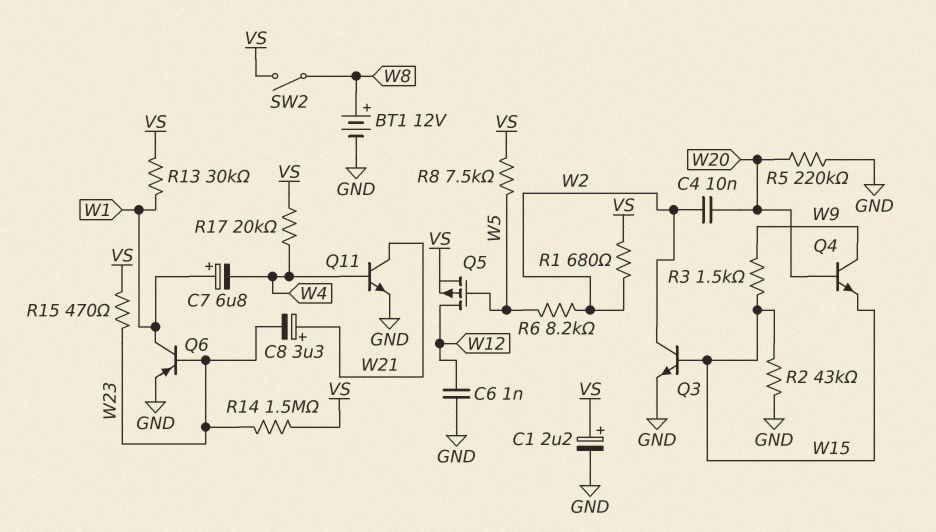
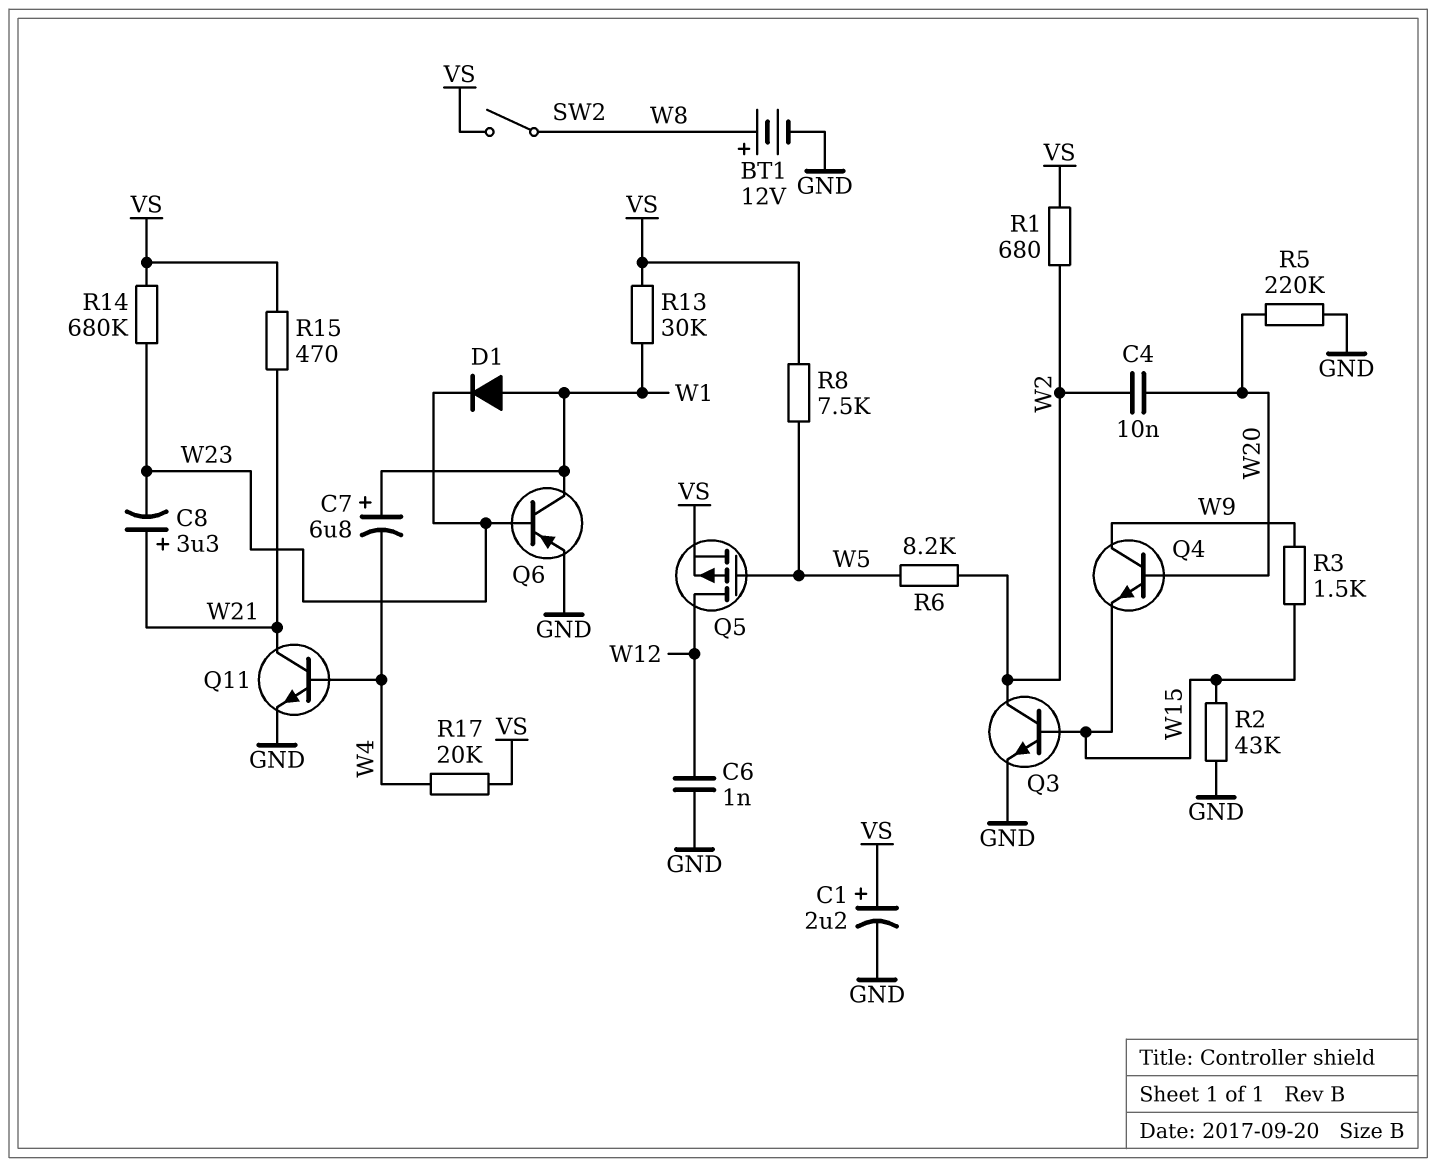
D1: none -> diode (A W1, K W23)
R14: 1.5M (VS, W23) -> 680k (VS, W23)
R15: 470 (VS, W23) -> 470 (VS, W21)

